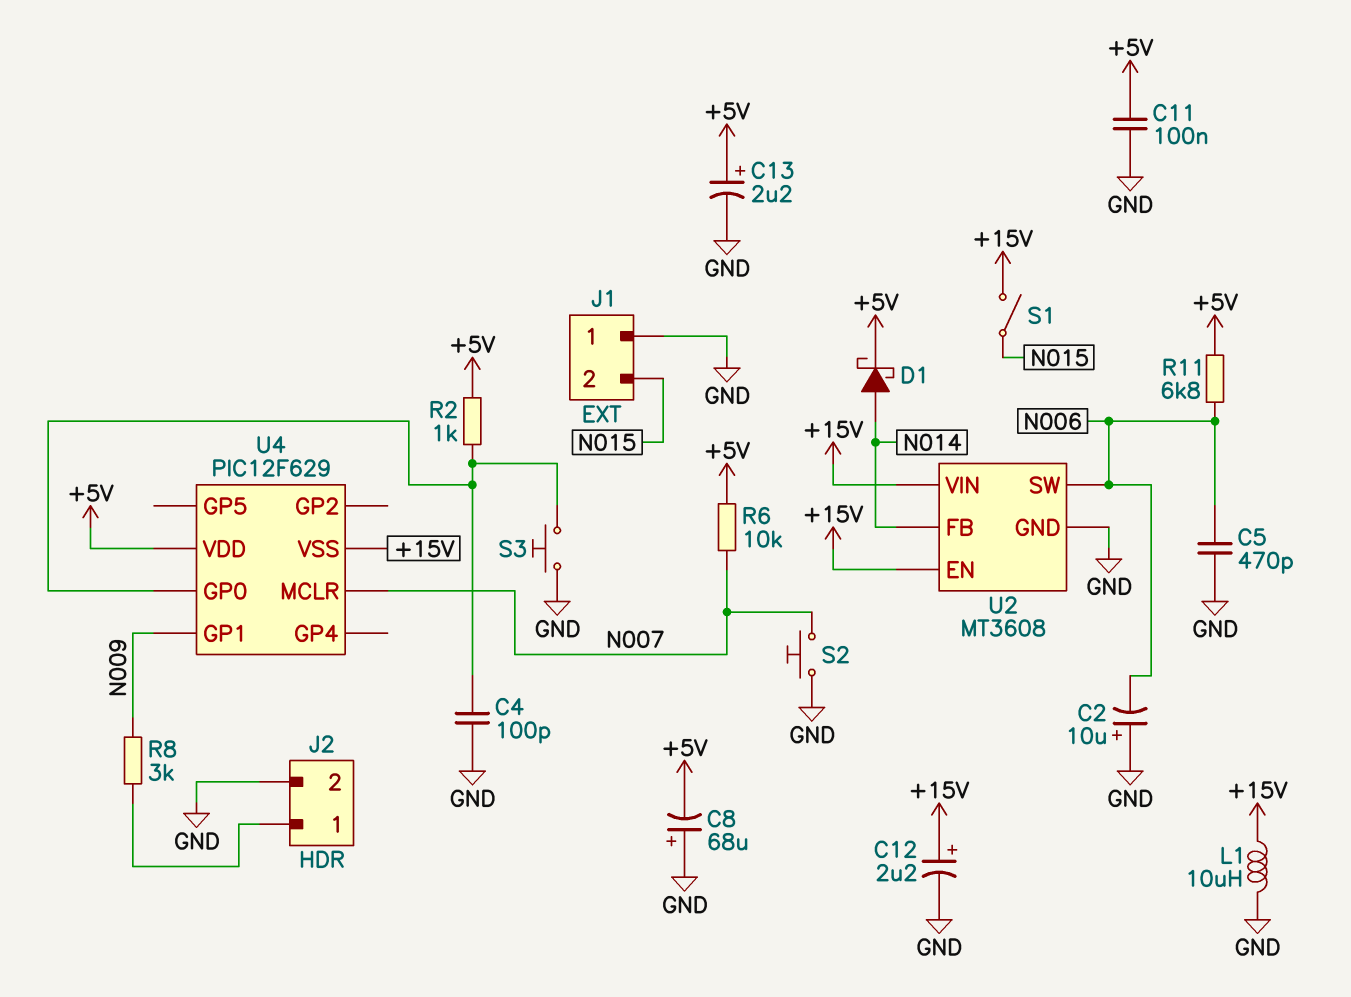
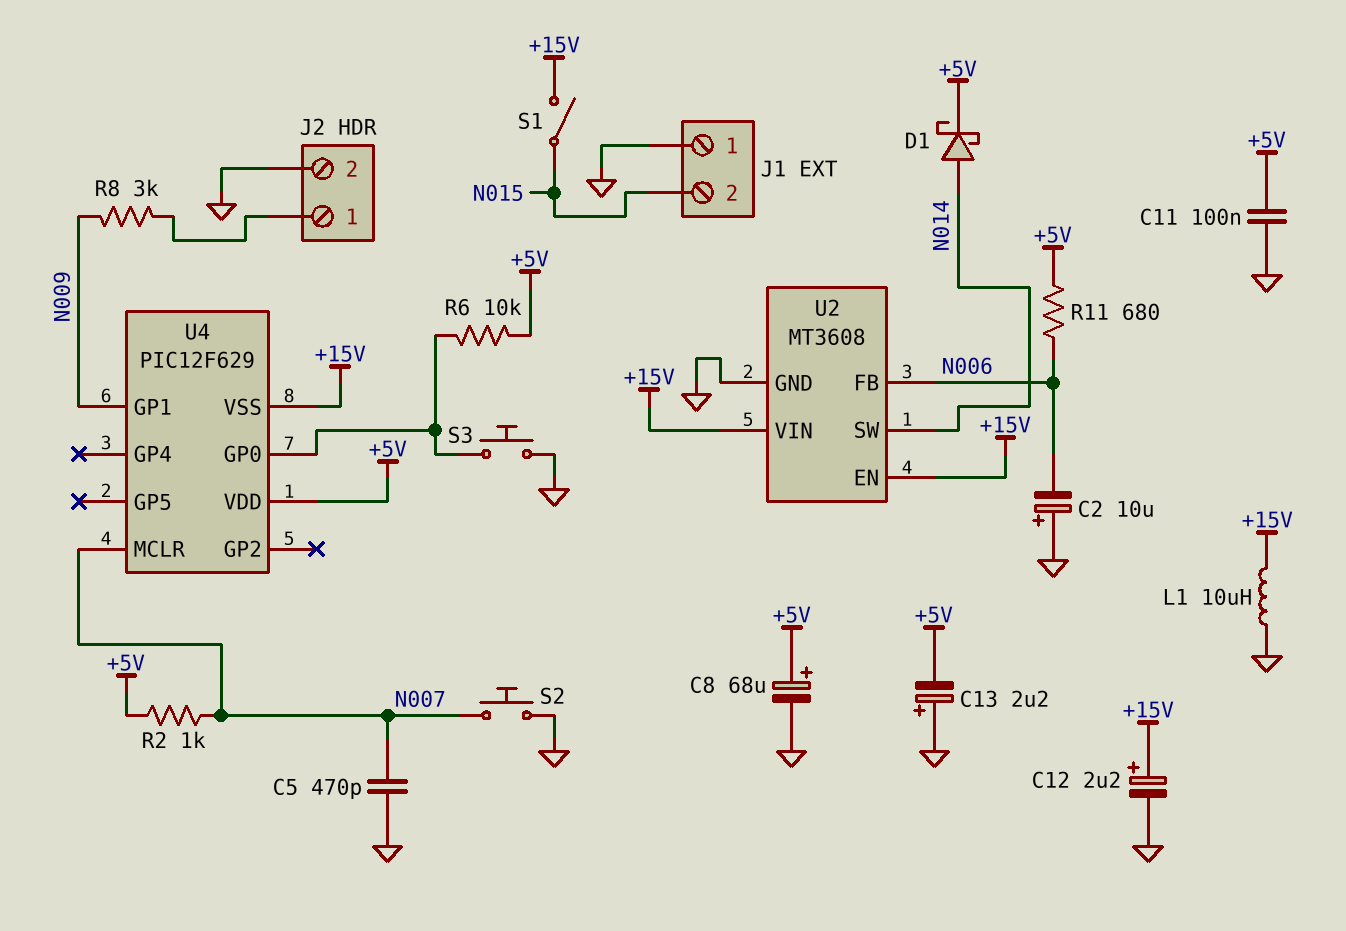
C4: 100pF (GND, U4/GP0) -> none
C5: 470pF (GND, N006) -> 470pF (GND, N007)
C8: 68uF (plus GND, minus +5V) -> 68uF (plus +5V, minus GND)
C13: 2.2uF (plus +5V, minus GND) -> 2.2uF (plus GND, minus +5V)
R2: 1k (+5V, U4/GP0) -> 1k (+5V, N007)
R6: 10k (+5V, N007) -> 10k (+5V, U4/GP0)
R11: 6.8k (+5V, N006) -> 680 (+5V, N006)
U2 pin FB: N014 -> N006
U2 pin SW: N006 -> N014

